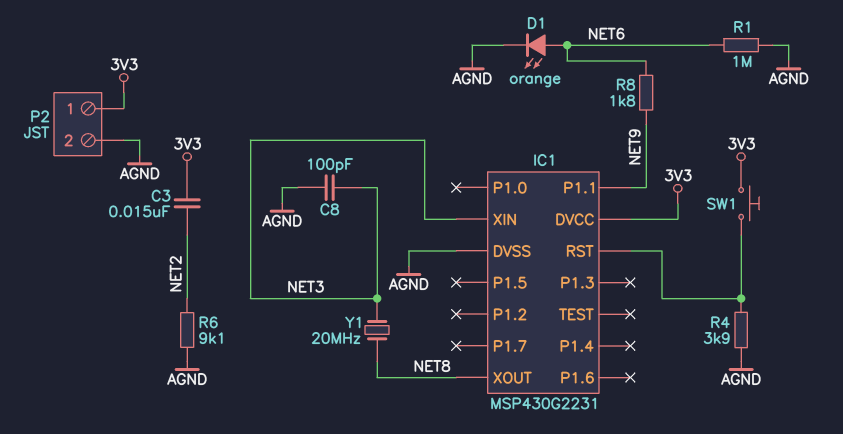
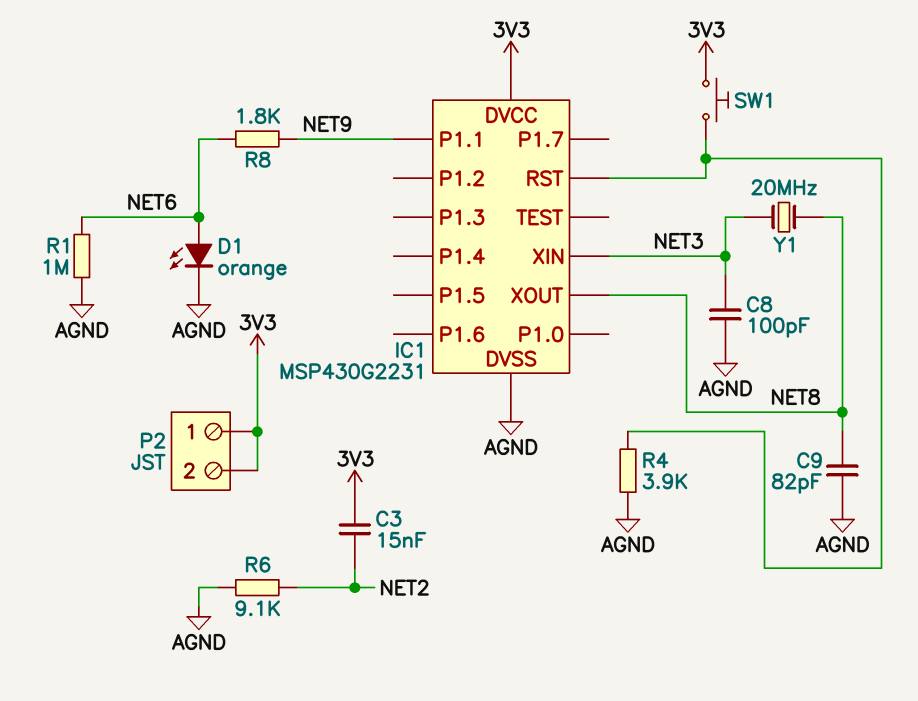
C9: none -> 82pF (AGND, NET8)
P2 pin 2: AGND -> 3V3

